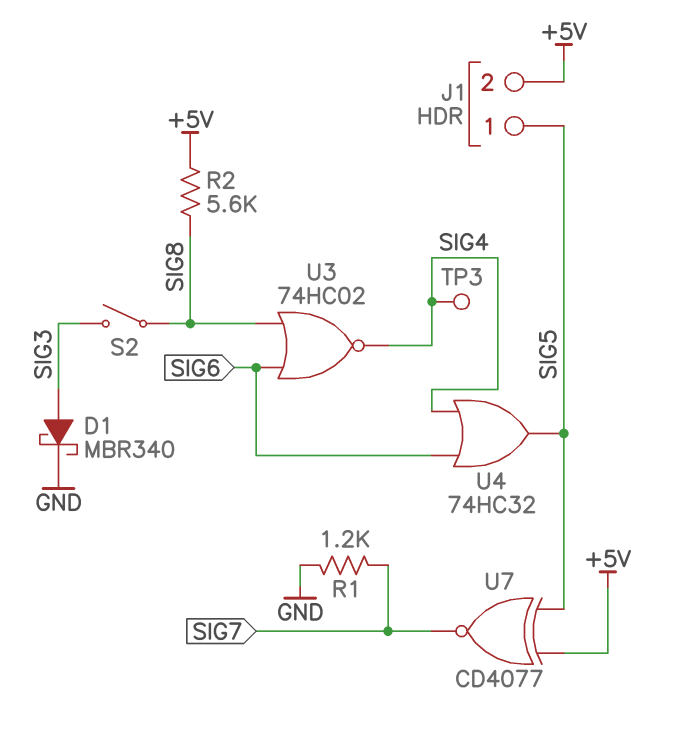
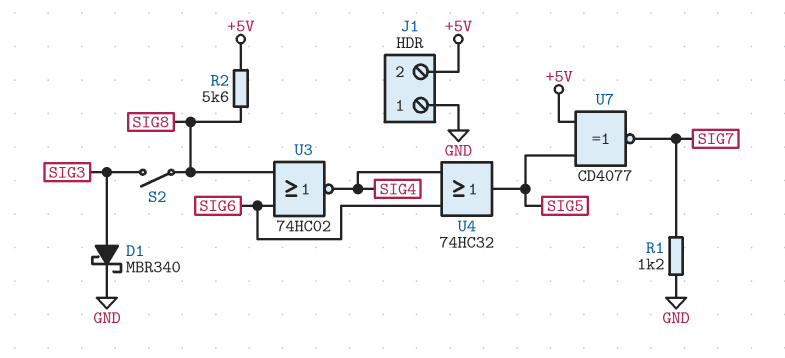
J1 pin 1: SIG5 -> GND
TP3: test point (SIG4) -> none

